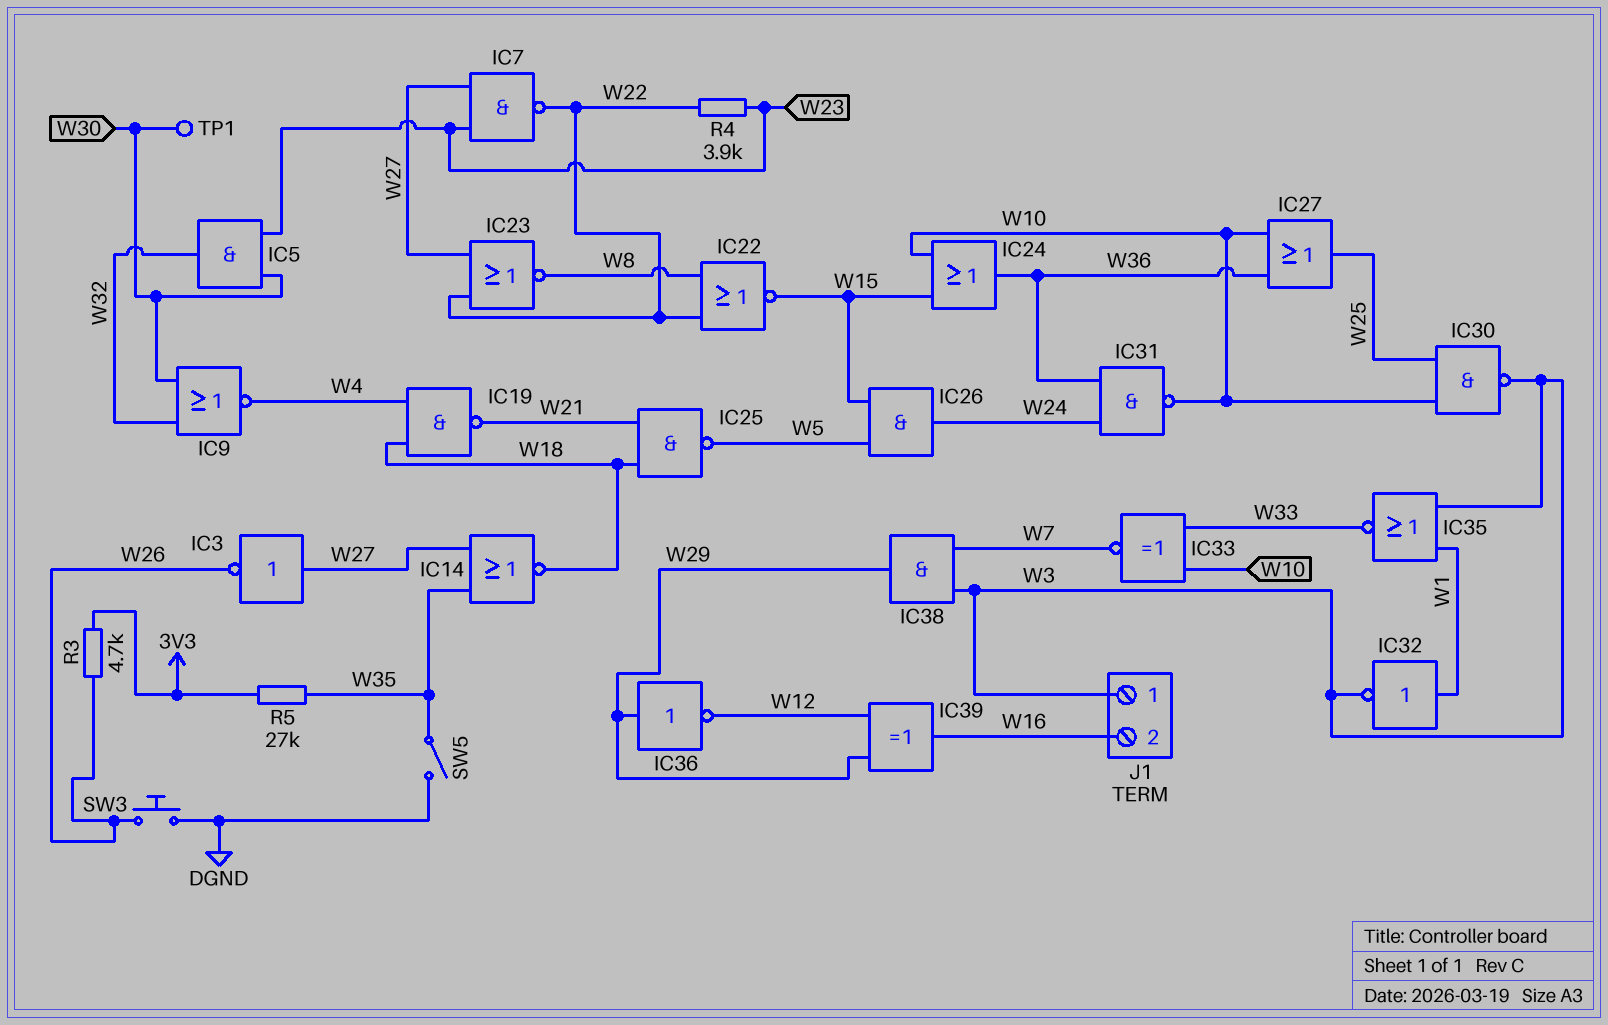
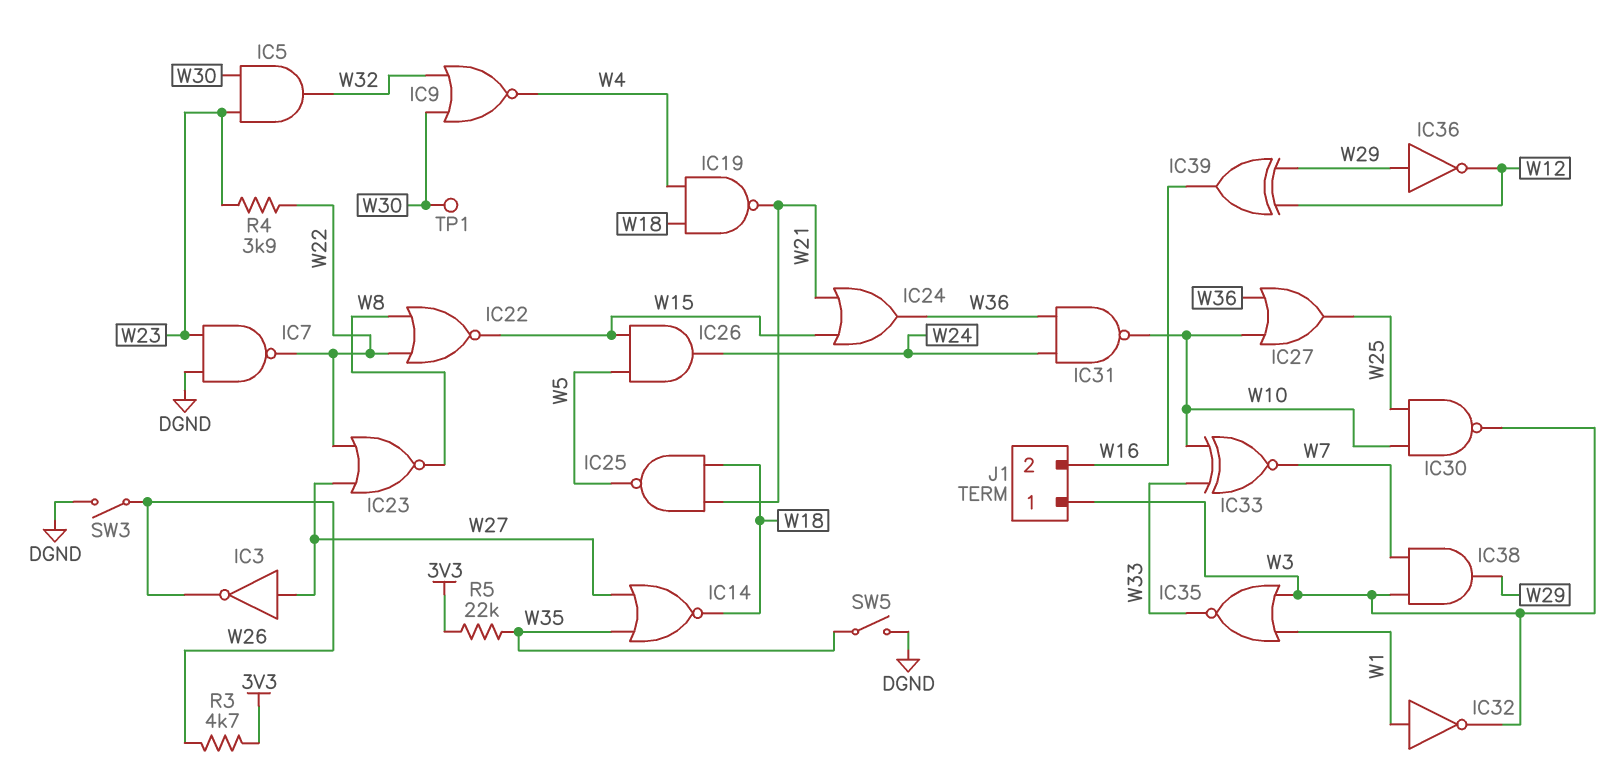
IC7: NAND (in W23, in W27, out W22) -> NAND (in DGND, in W23, out W22)
IC24: OR (in W10, in W15, out W36) -> OR (in W15, in W21, out W36)
R5: 27k (3V3, W35) -> 22k (3V3, W35)
SW3: button (DGND, W26) -> switch (DGND, W26)

